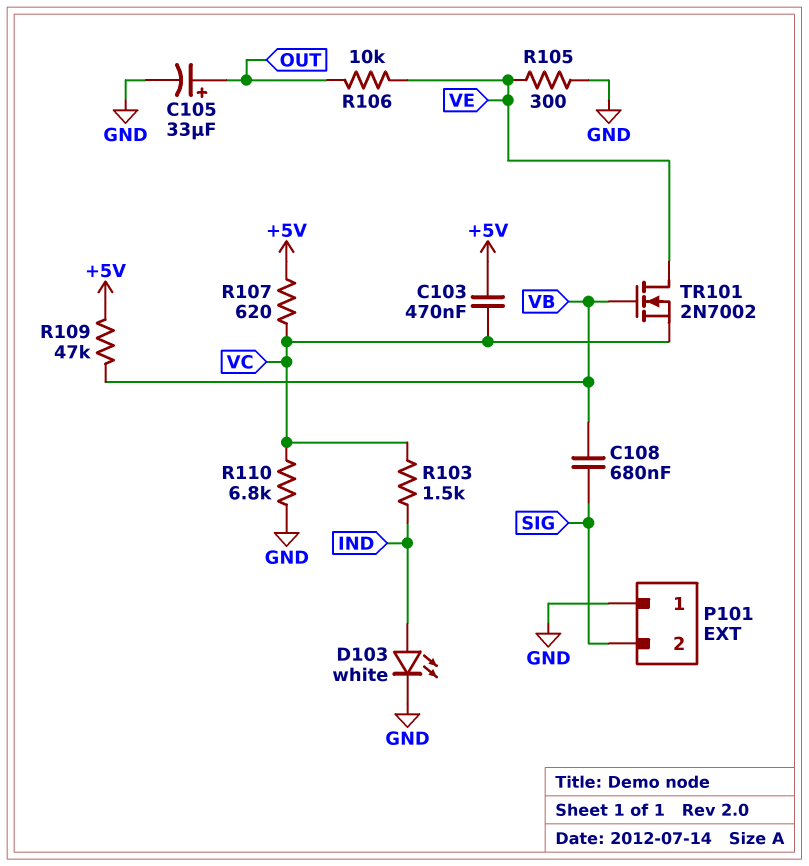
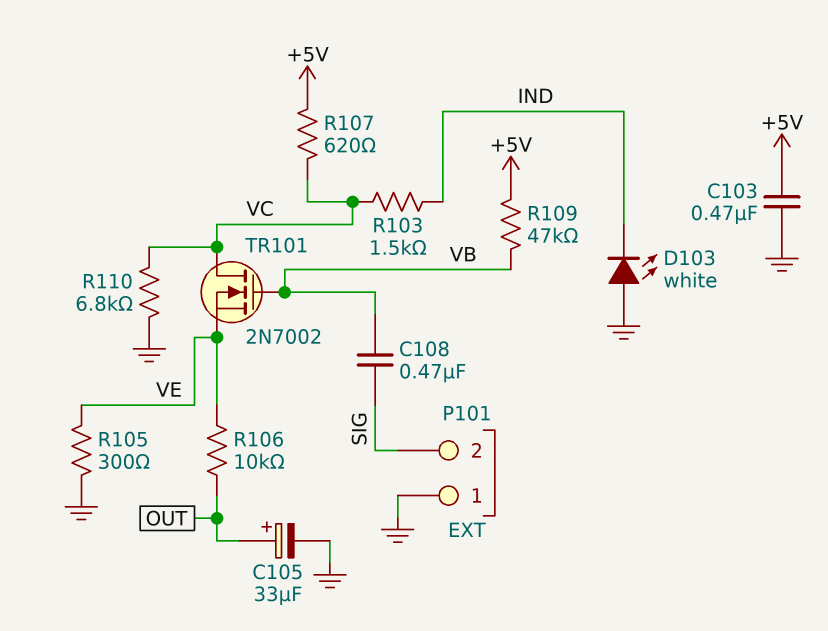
C103: 470nF (+5V, VC) -> 470nF (+5V, GND)
C108: 680nF (SIG, VB) -> 470nF (SIG, VB)
D103: LED white (A IND, K GND) -> LED white (A GND, K IND)
TR101: NMOS 2N7002 (G VB, D VE, S VC) -> NMOS 2N7002 (G VB, D VC, S VE)

